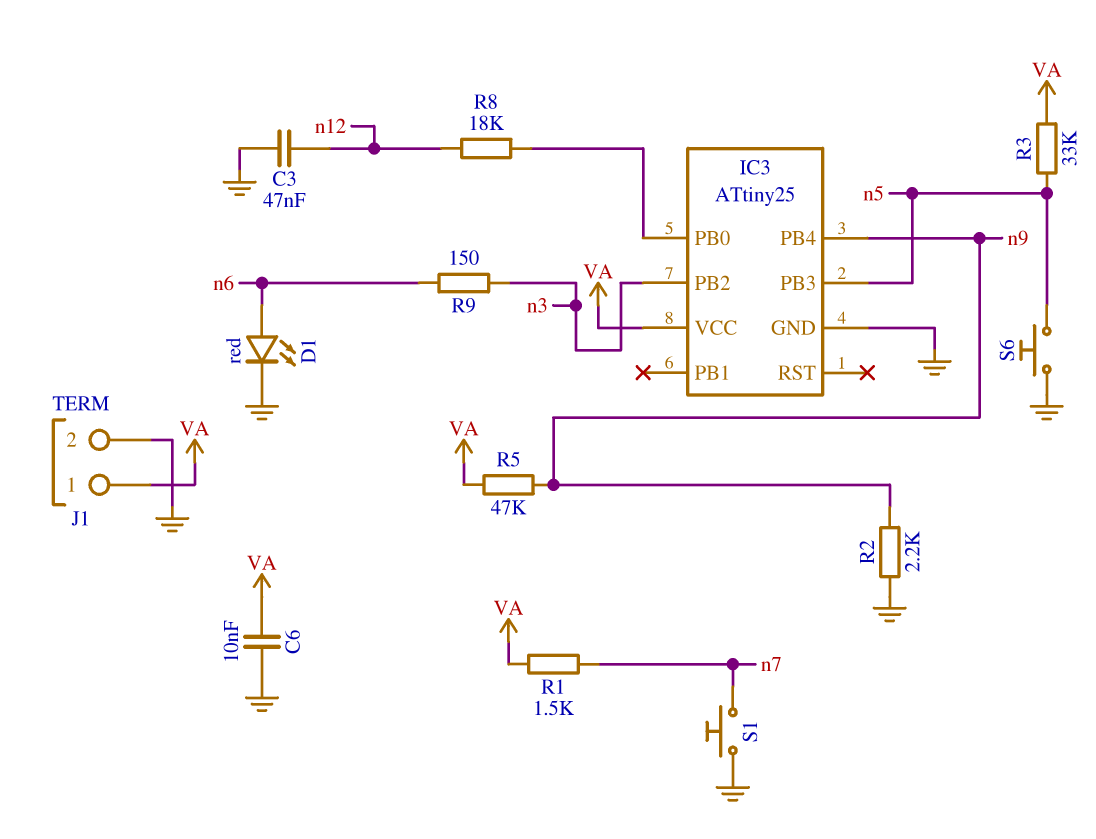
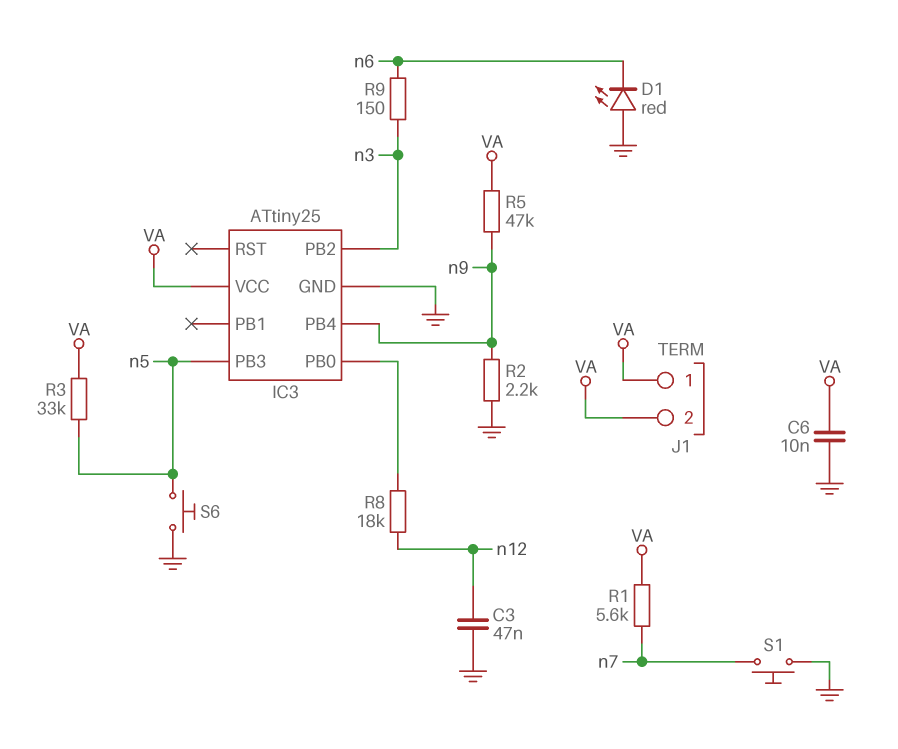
D1: LED red (A n6, K GND) -> LED red (A GND, K n6)
J1 pin 2: GND -> VA
R1: 1.5k (VA, n7) -> 5.6k (VA, n7)

